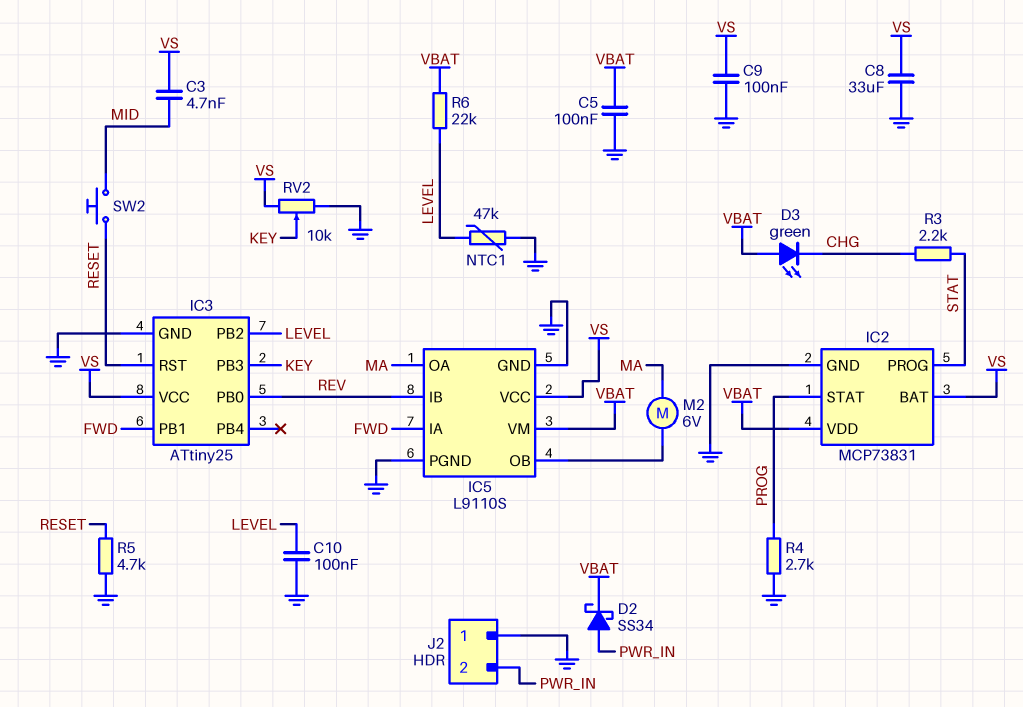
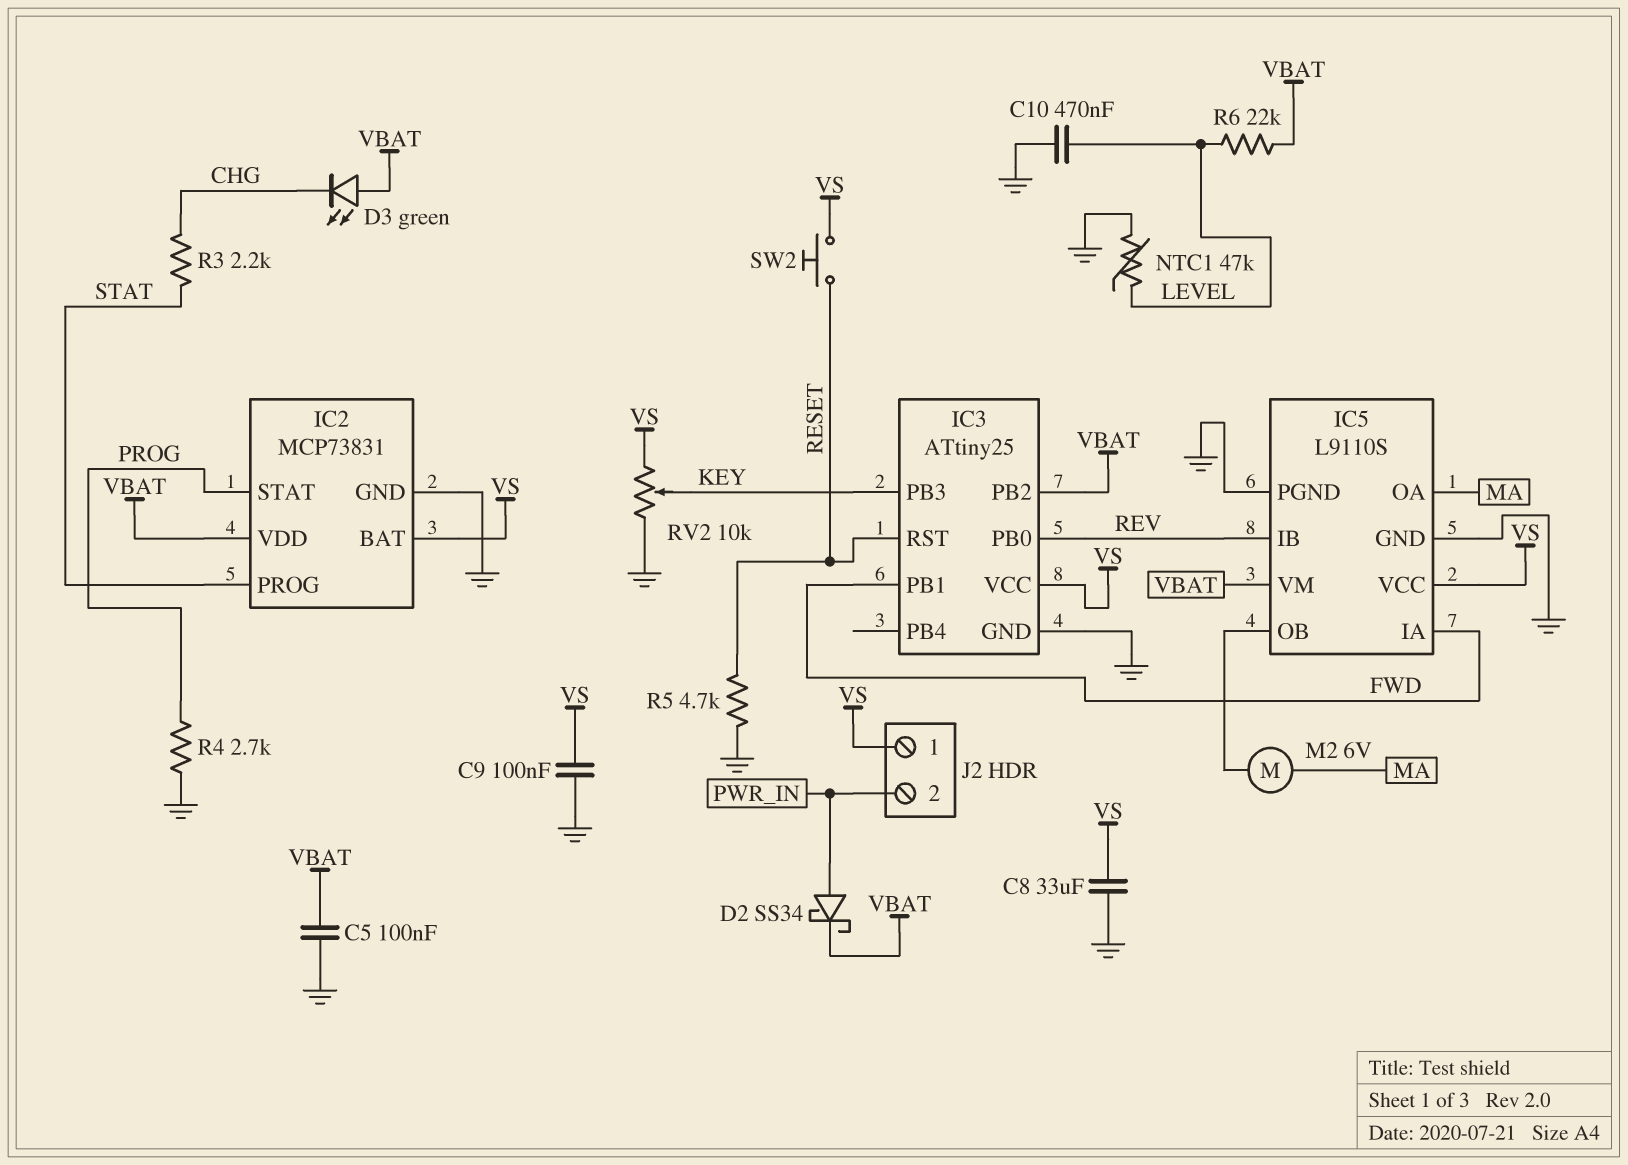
C3: 4.7nF (MID, VS) -> none
C10: 100nF (GND, LEVEL) -> 470nF (GND, LEVEL)
IC3 pin PB2: LEVEL -> VBAT
J2 pin 1: GND -> VS
SW2: button (MID, RESET) -> button (RESET, VS)

